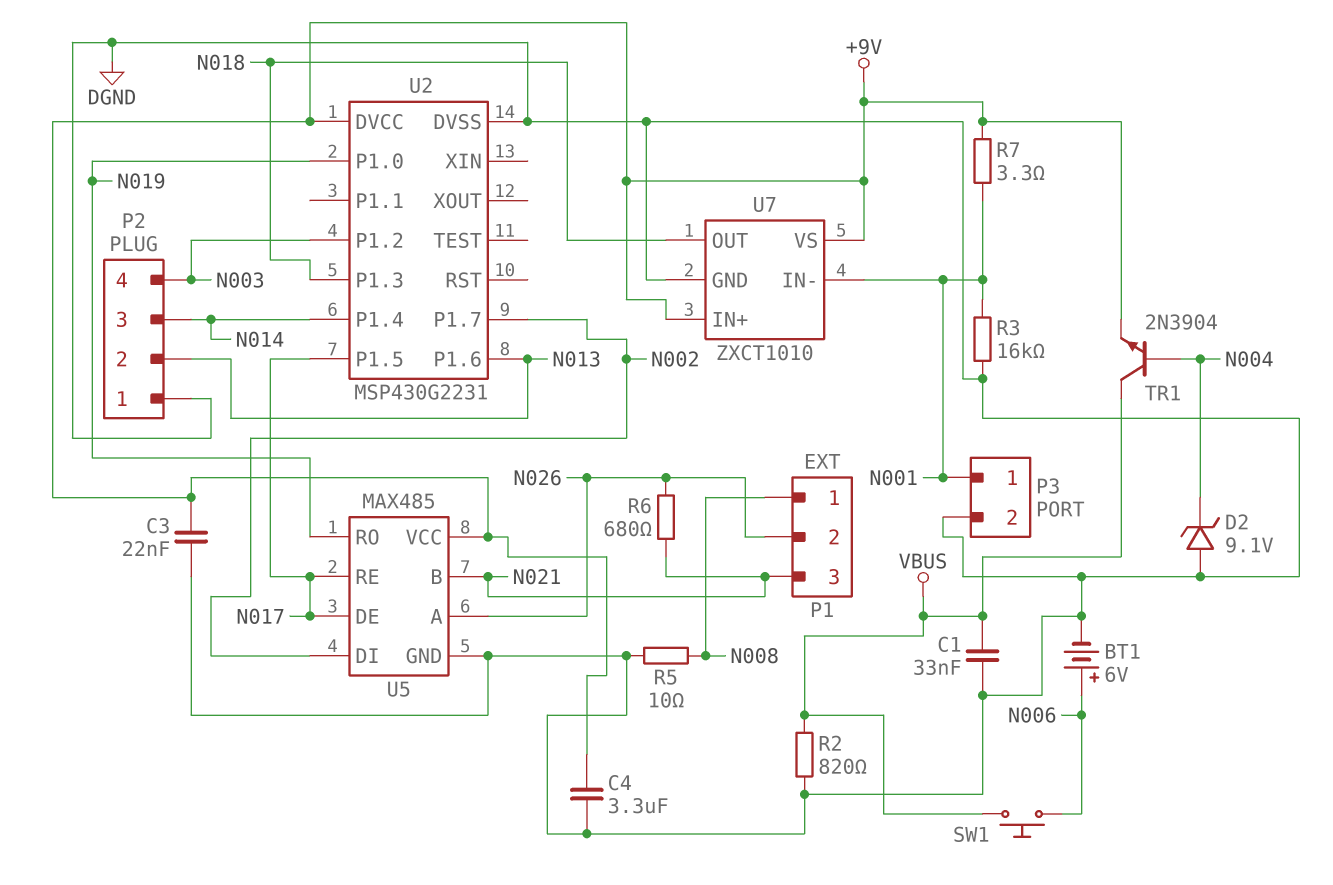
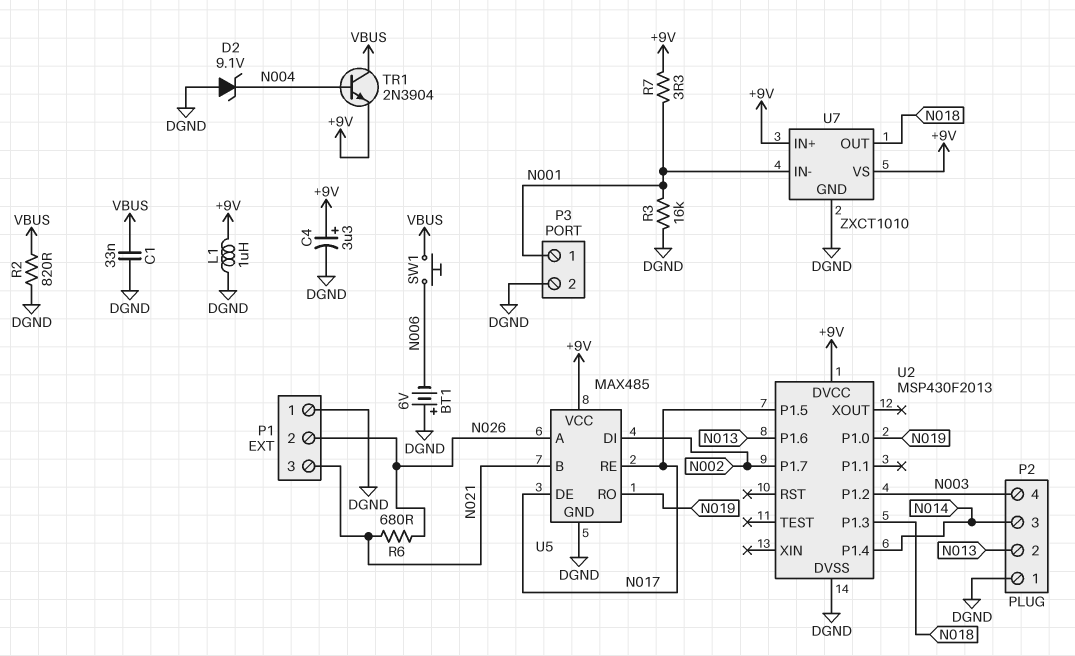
BT1: 6V (plus N006, minus DGND) -> 6V (plus DGND, minus N006)
C3: 22nF (+9V, DGND) -> none
C4: 3.3uF (+9V, DGND) -> 3.3uF (plus +9V, minus DGND)
L1: none -> 1uH (+9V, DGND)
P1 pin 1: N008 -> DGND
R5: 10 (DGND, N008) -> none
U2: MSP430G2231 -> MSP430F2013

